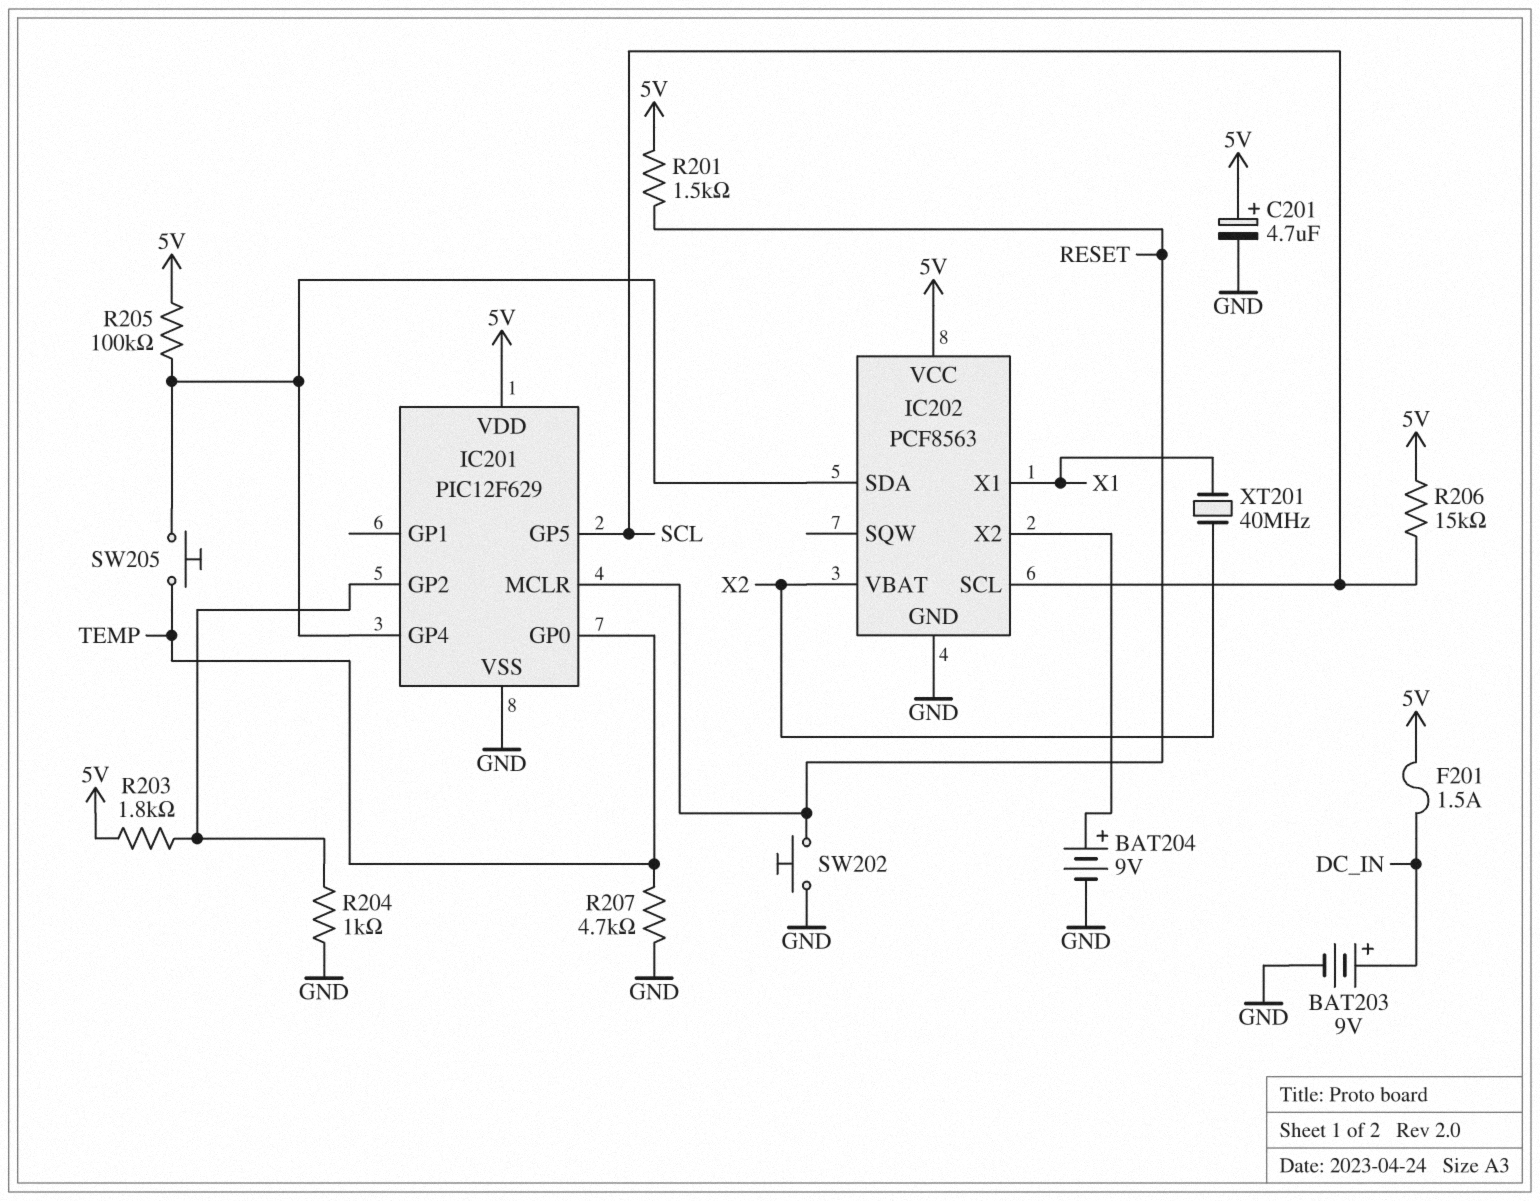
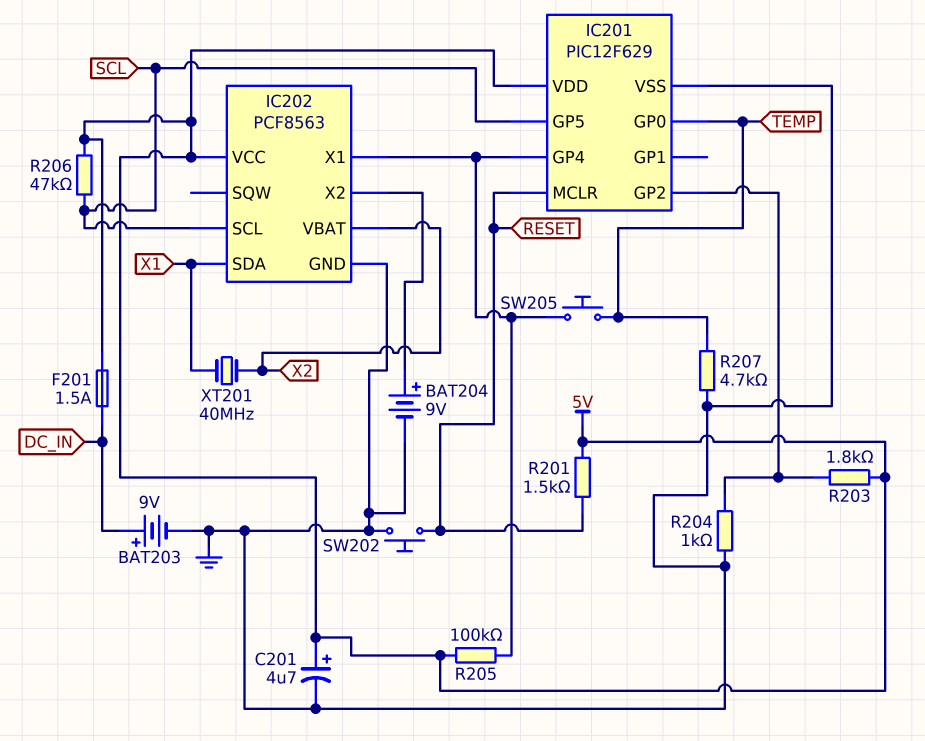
IC202 pin SDA: IC201/GP4 -> X1
IC202 pin X1: X1 -> IC201/GP4
R206: 15k (5V, SCL) -> 47k (5V, SCL)

